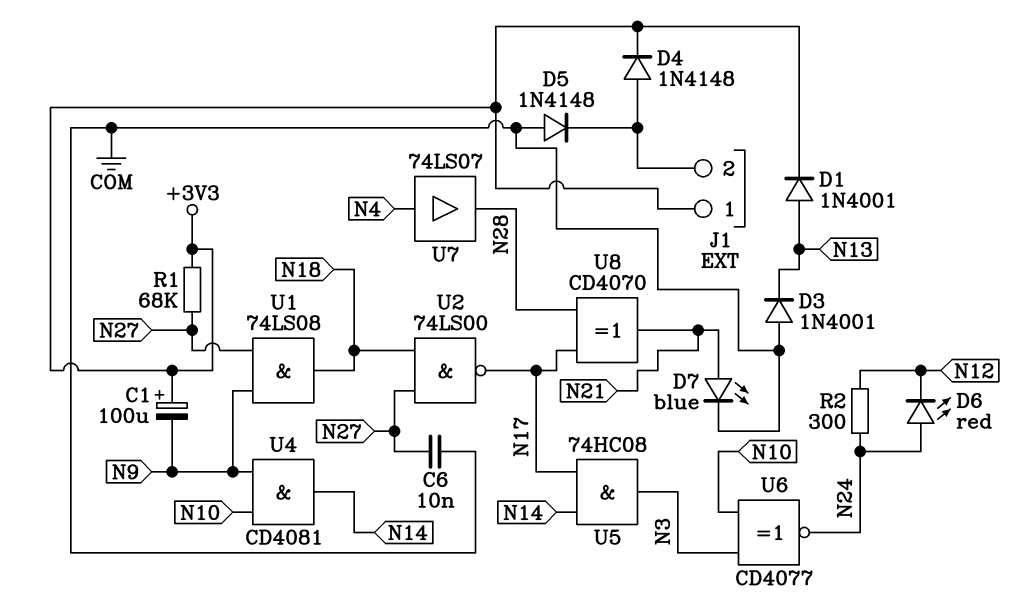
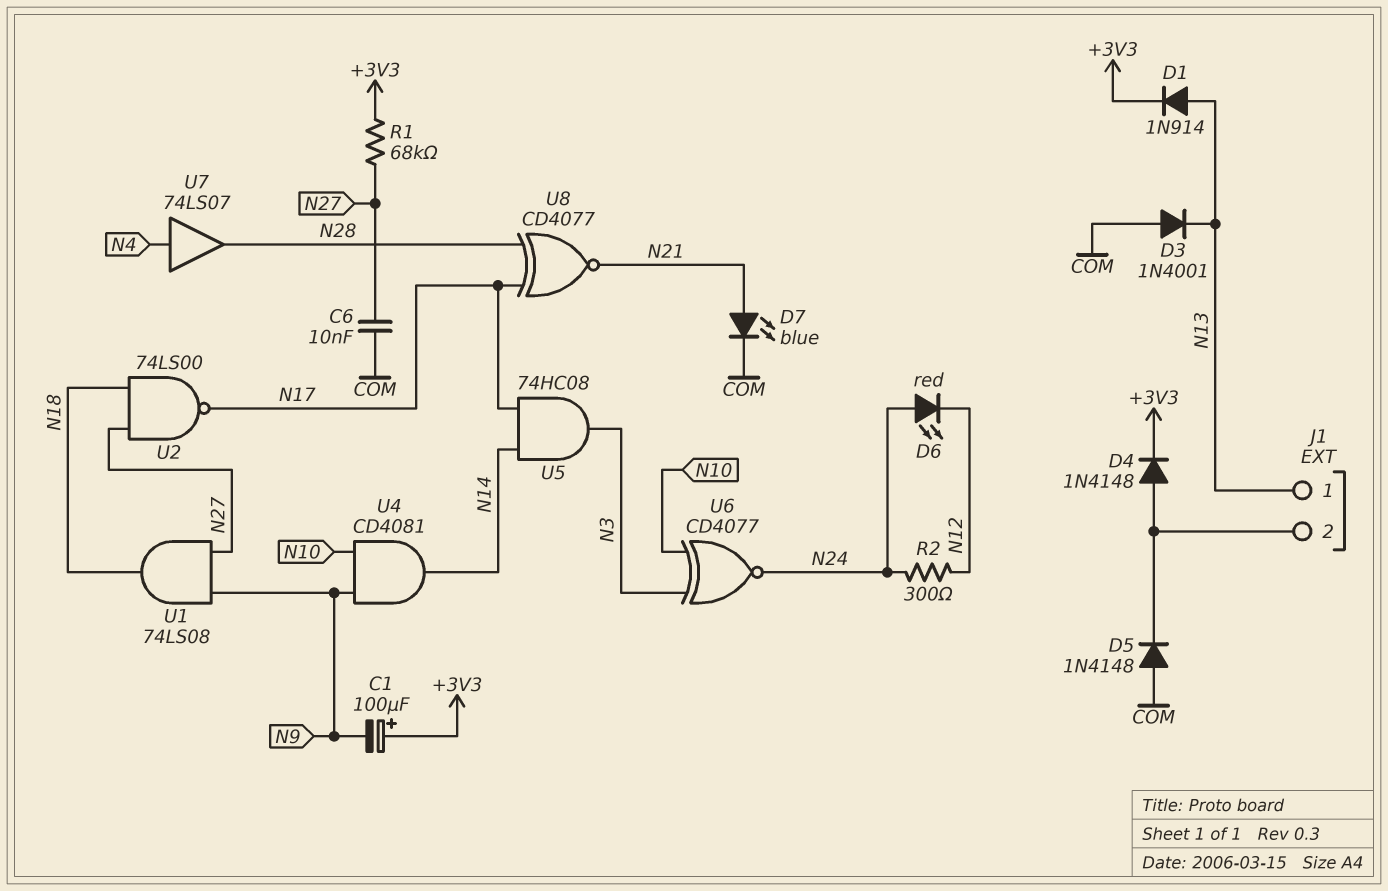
D1: diode 1N4001 (A N13, K +3V3) -> diode 1N914 (A N13, K +3V3)
J1 pin 1: +3V3 -> N13
U8: XOR CD4070 (in N17, in N28, out N21) -> XNOR CD4077 (in N17, in N28, out N21)

